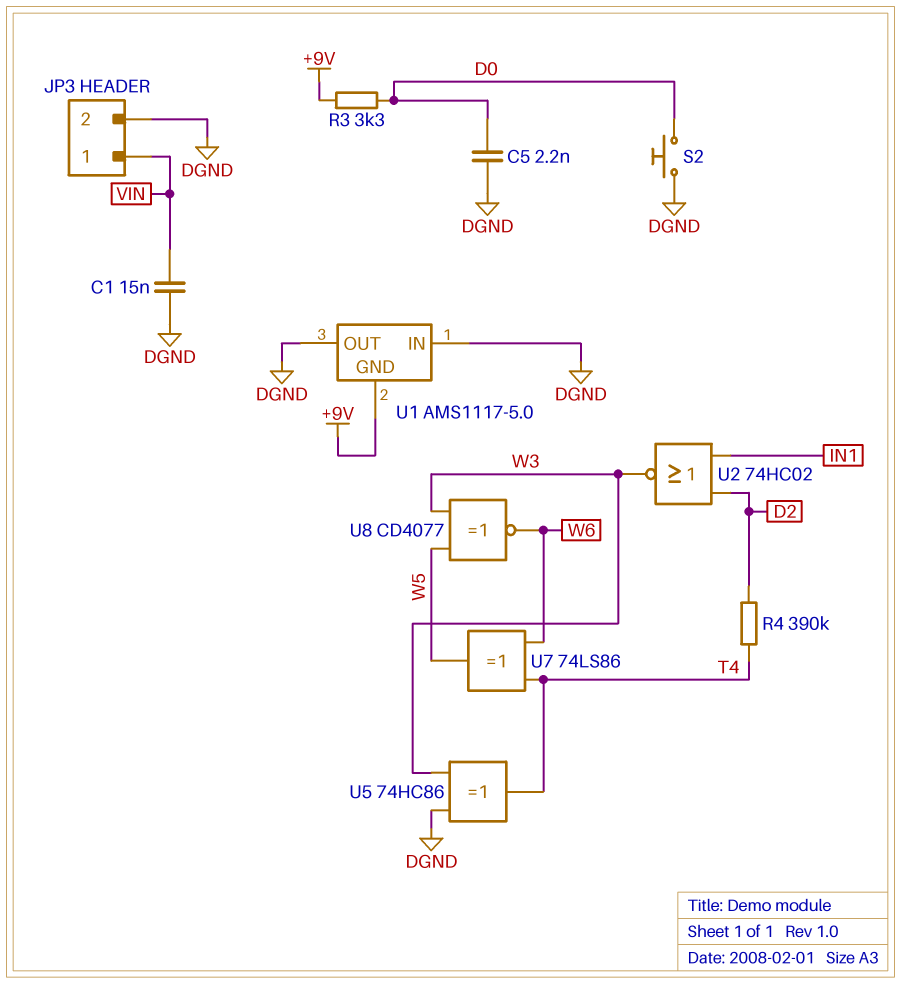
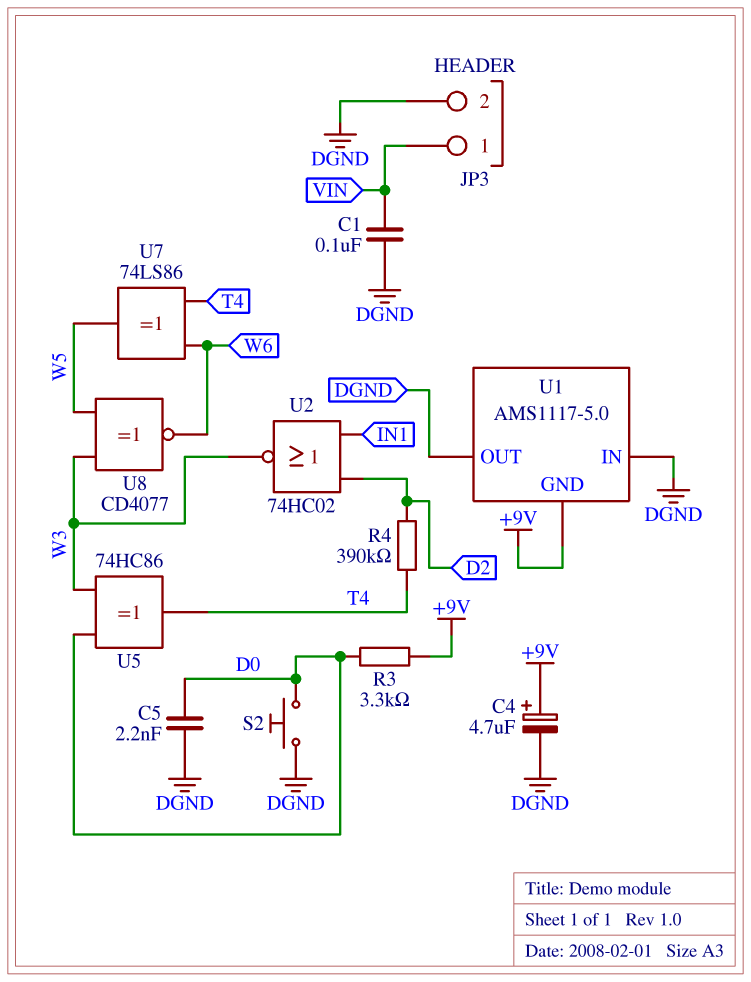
C1: 15nF (DGND, VIN) -> 100nF (DGND, VIN)
C4: none -> 4.7uF (plus +9V, minus DGND)
U5: XOR 74HC86 (in DGND, in W3, out T4) -> XOR 74HC86 (in D0, in W3, out T4)

